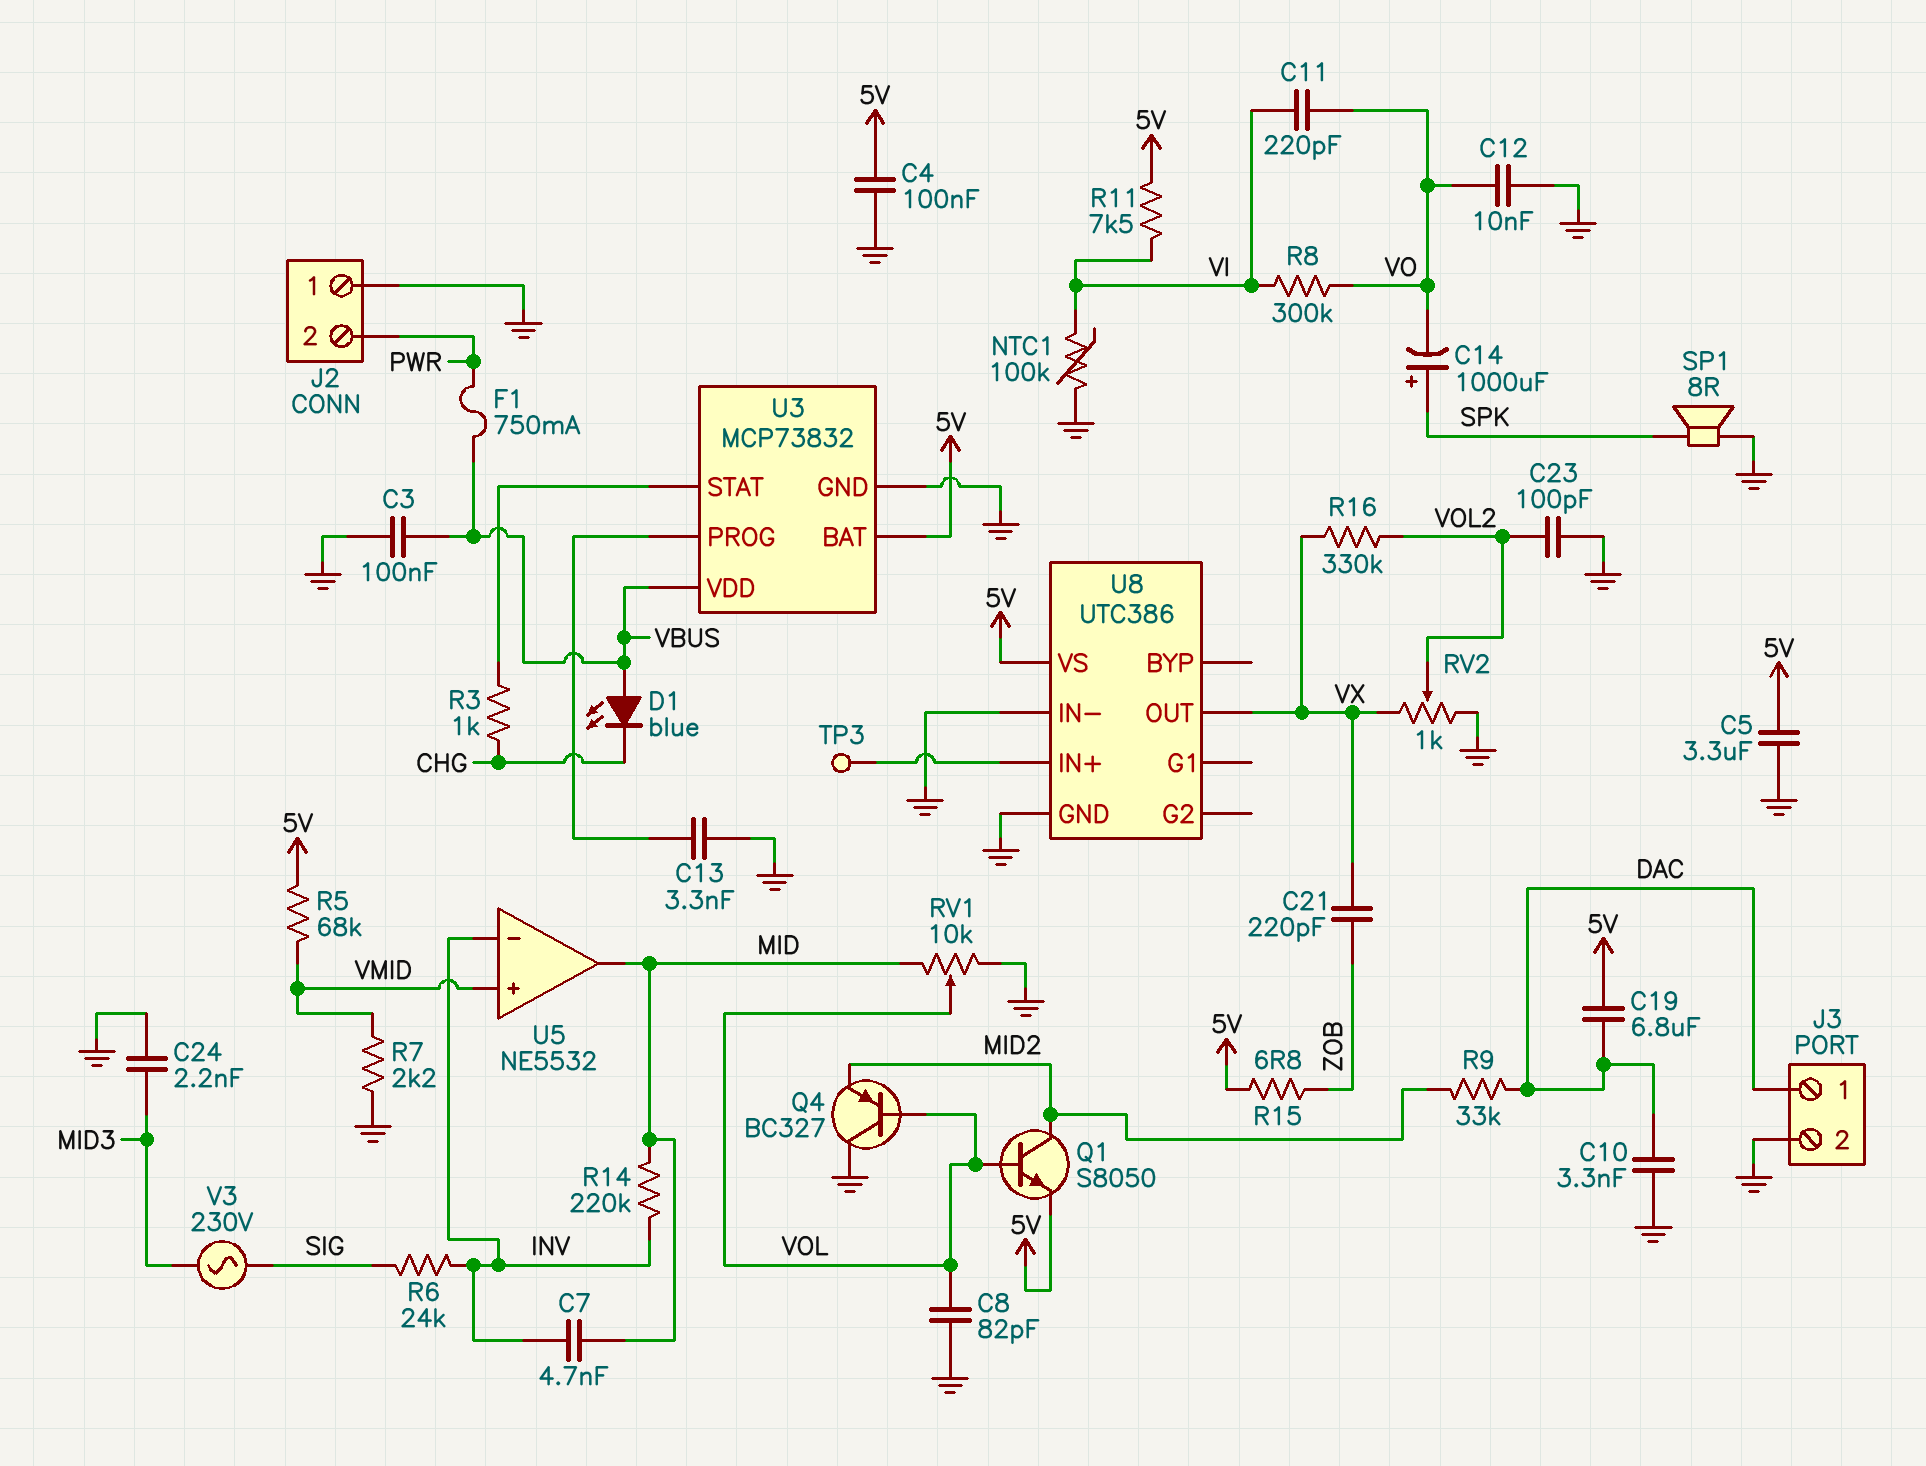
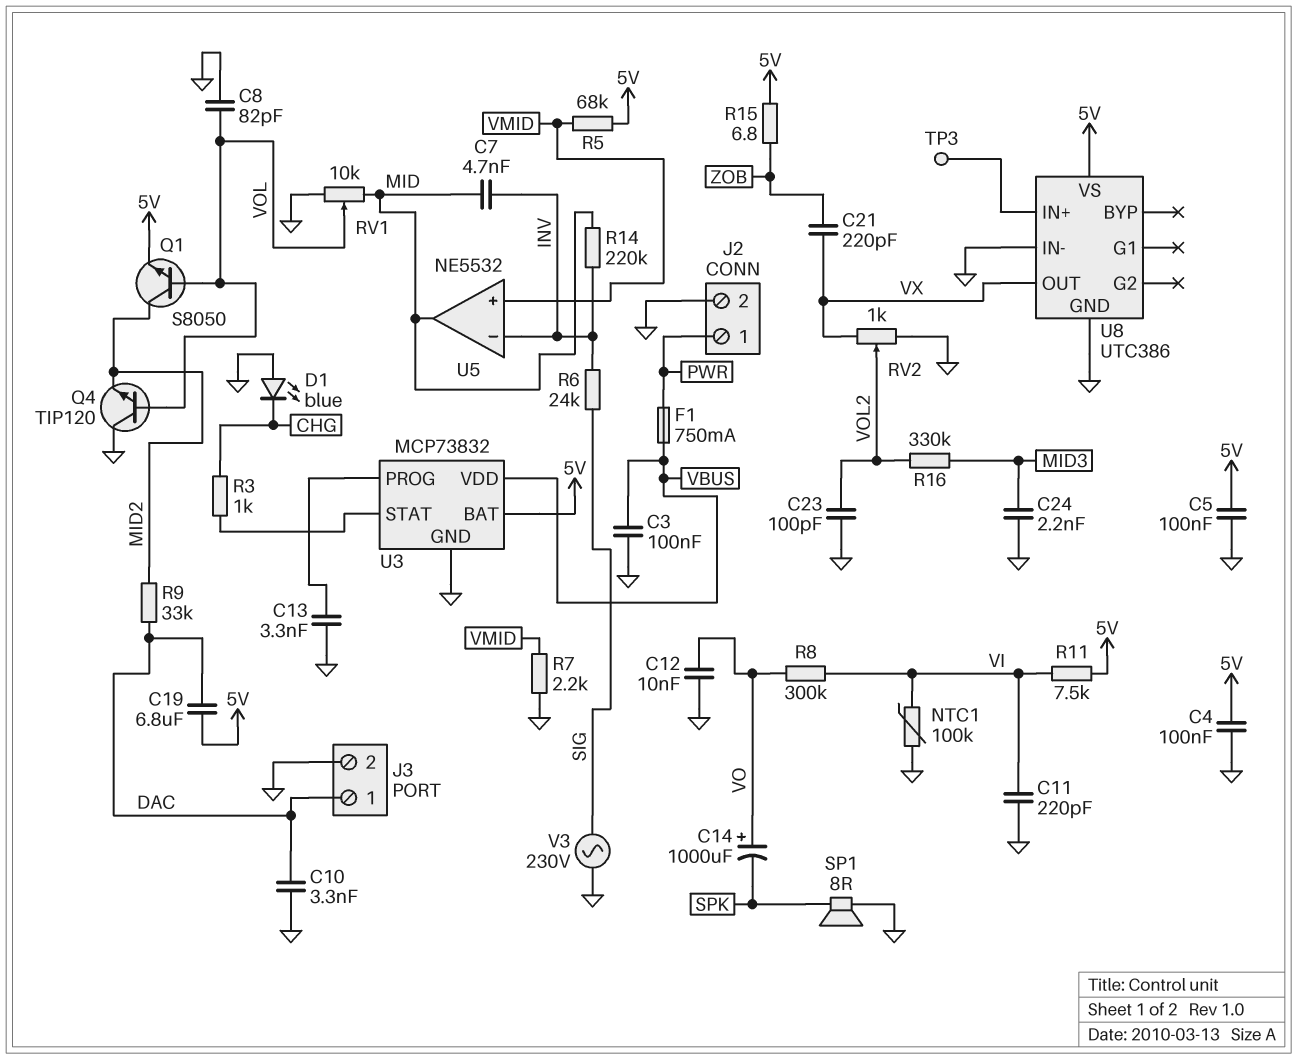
C5: 3.3uF (5V, GND) -> 100nF (5V, GND)
C11: 220pF (VI, VO) -> 220pF (GND, VI)
C14: 1000uF (plus SPK, minus VO) -> 1000uF (plus VO, minus SPK)
D1: LED blue (A VBUS, K CHG) -> LED blue (A GND, K CHG)
J2 pin 1: GND -> PWR
J2 pin 2: PWR -> GND
Q4: PNP BC327 (B VOL, C GND, E MID2) -> NPN TIP120 (B VOL, C GND, E MID2)
R16: 330k (VOL2, VX) -> 330k (MID3, VOL2)
V3: AC 230V (MID3, SIG) -> AC 230V (GND, SIG)

